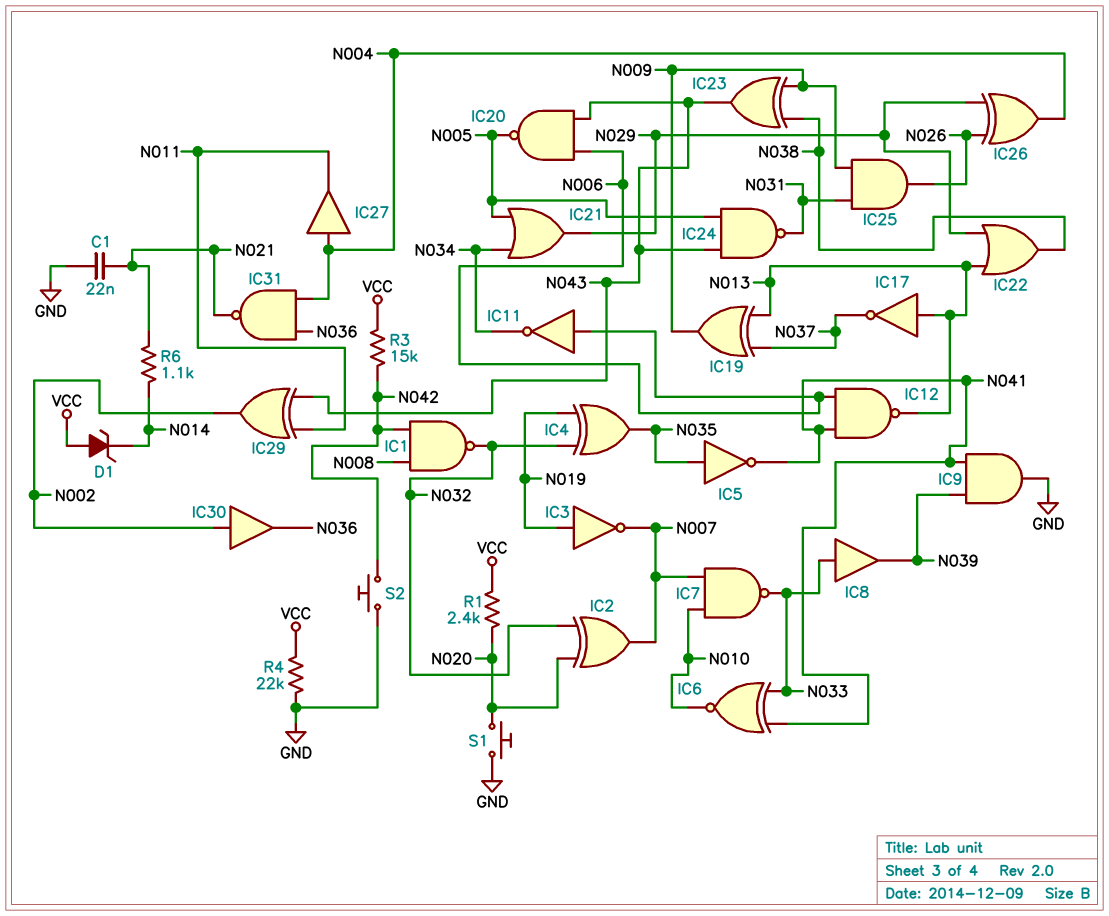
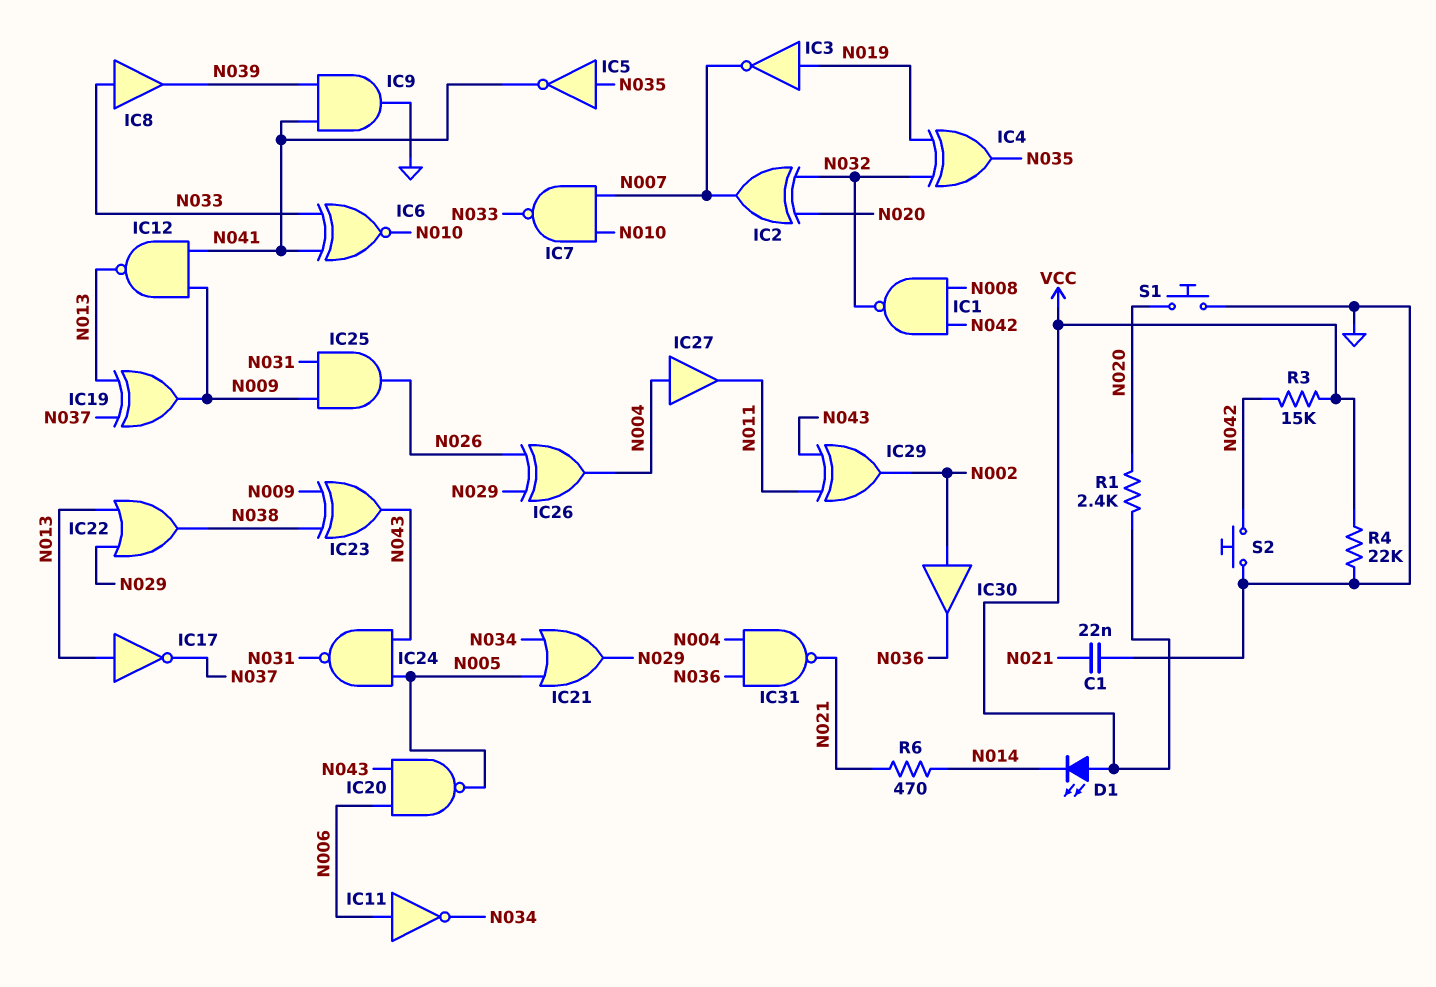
D1: zener (A VCC, K N014) -> LED (A VCC, K N014)
IC12: NAND (in N006, in N041, out N013) -> NAND (in N009, in N041, out N013)
R6: 1.1k (N014, N021) -> 470 (N014, N021)

